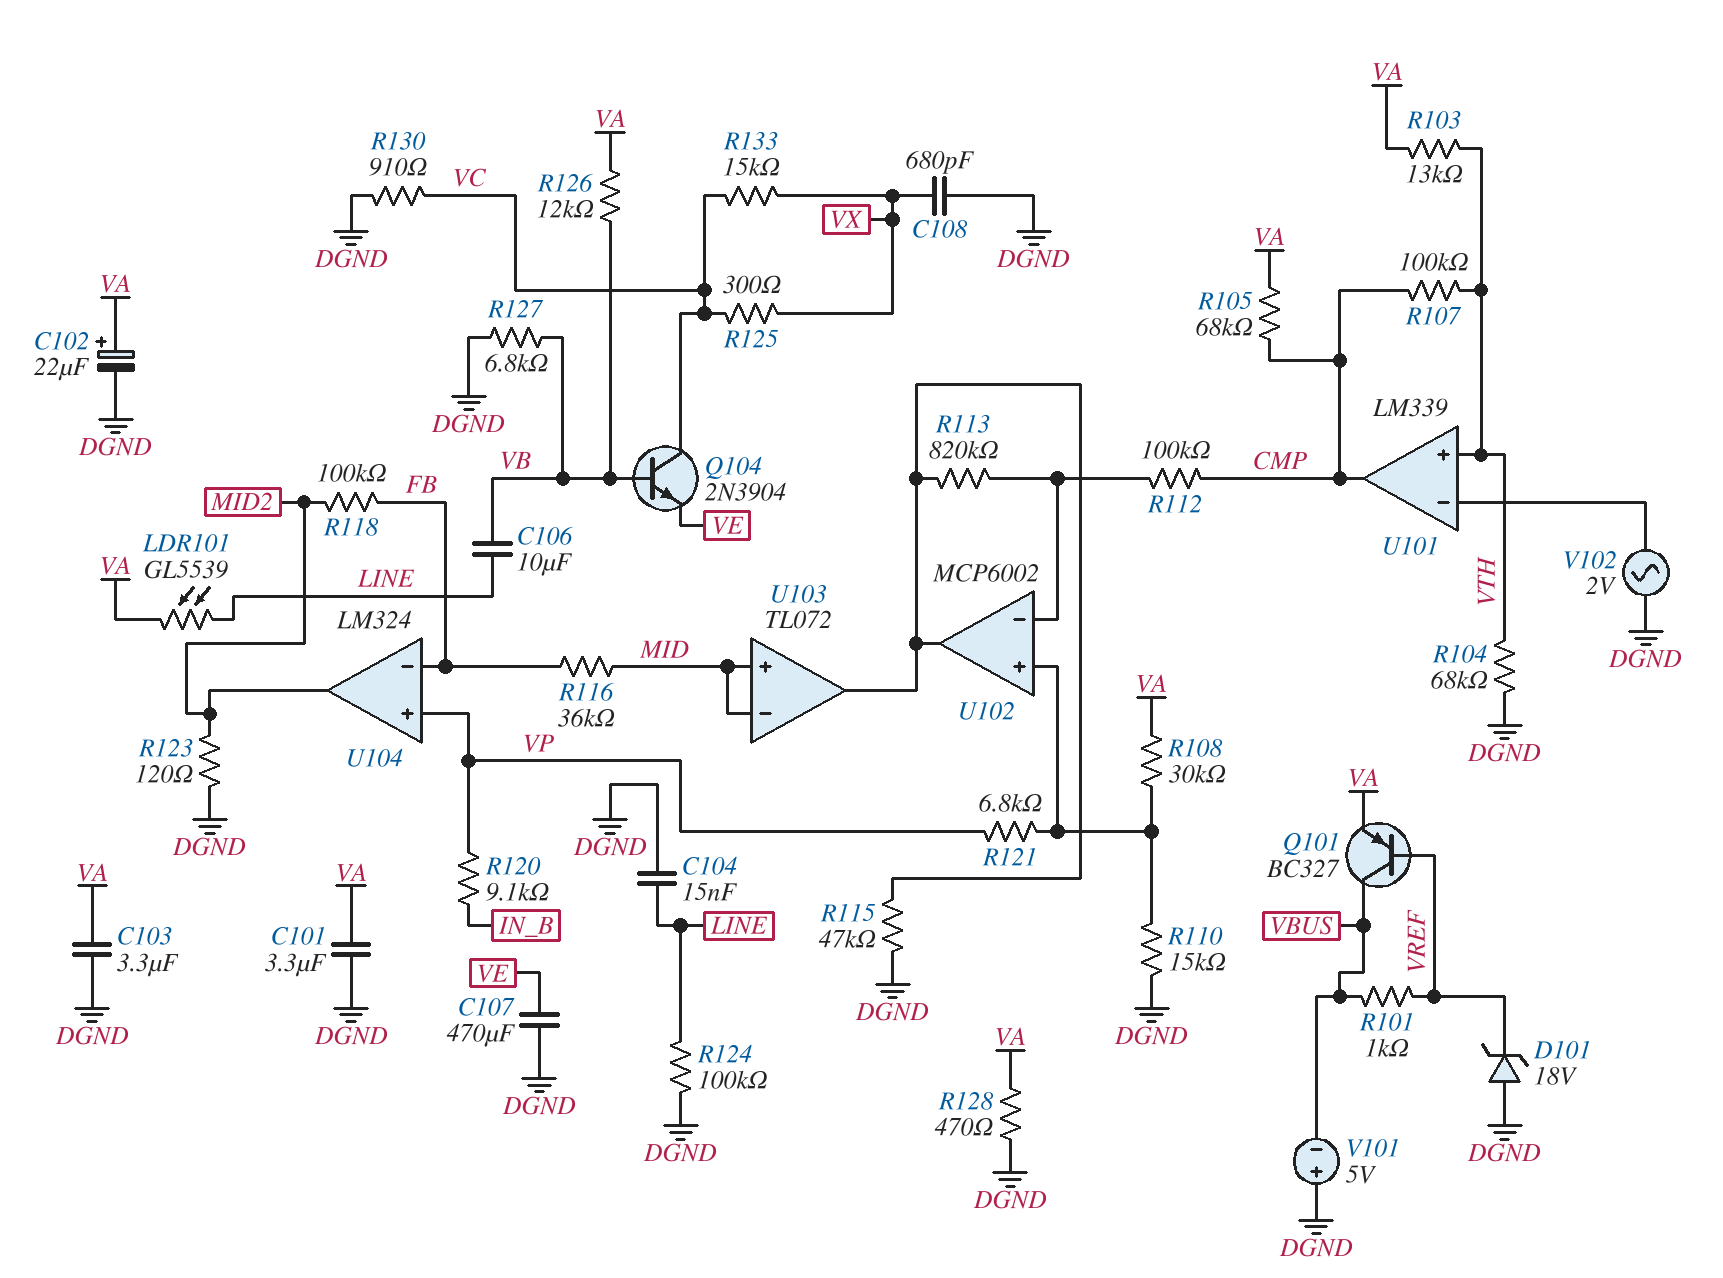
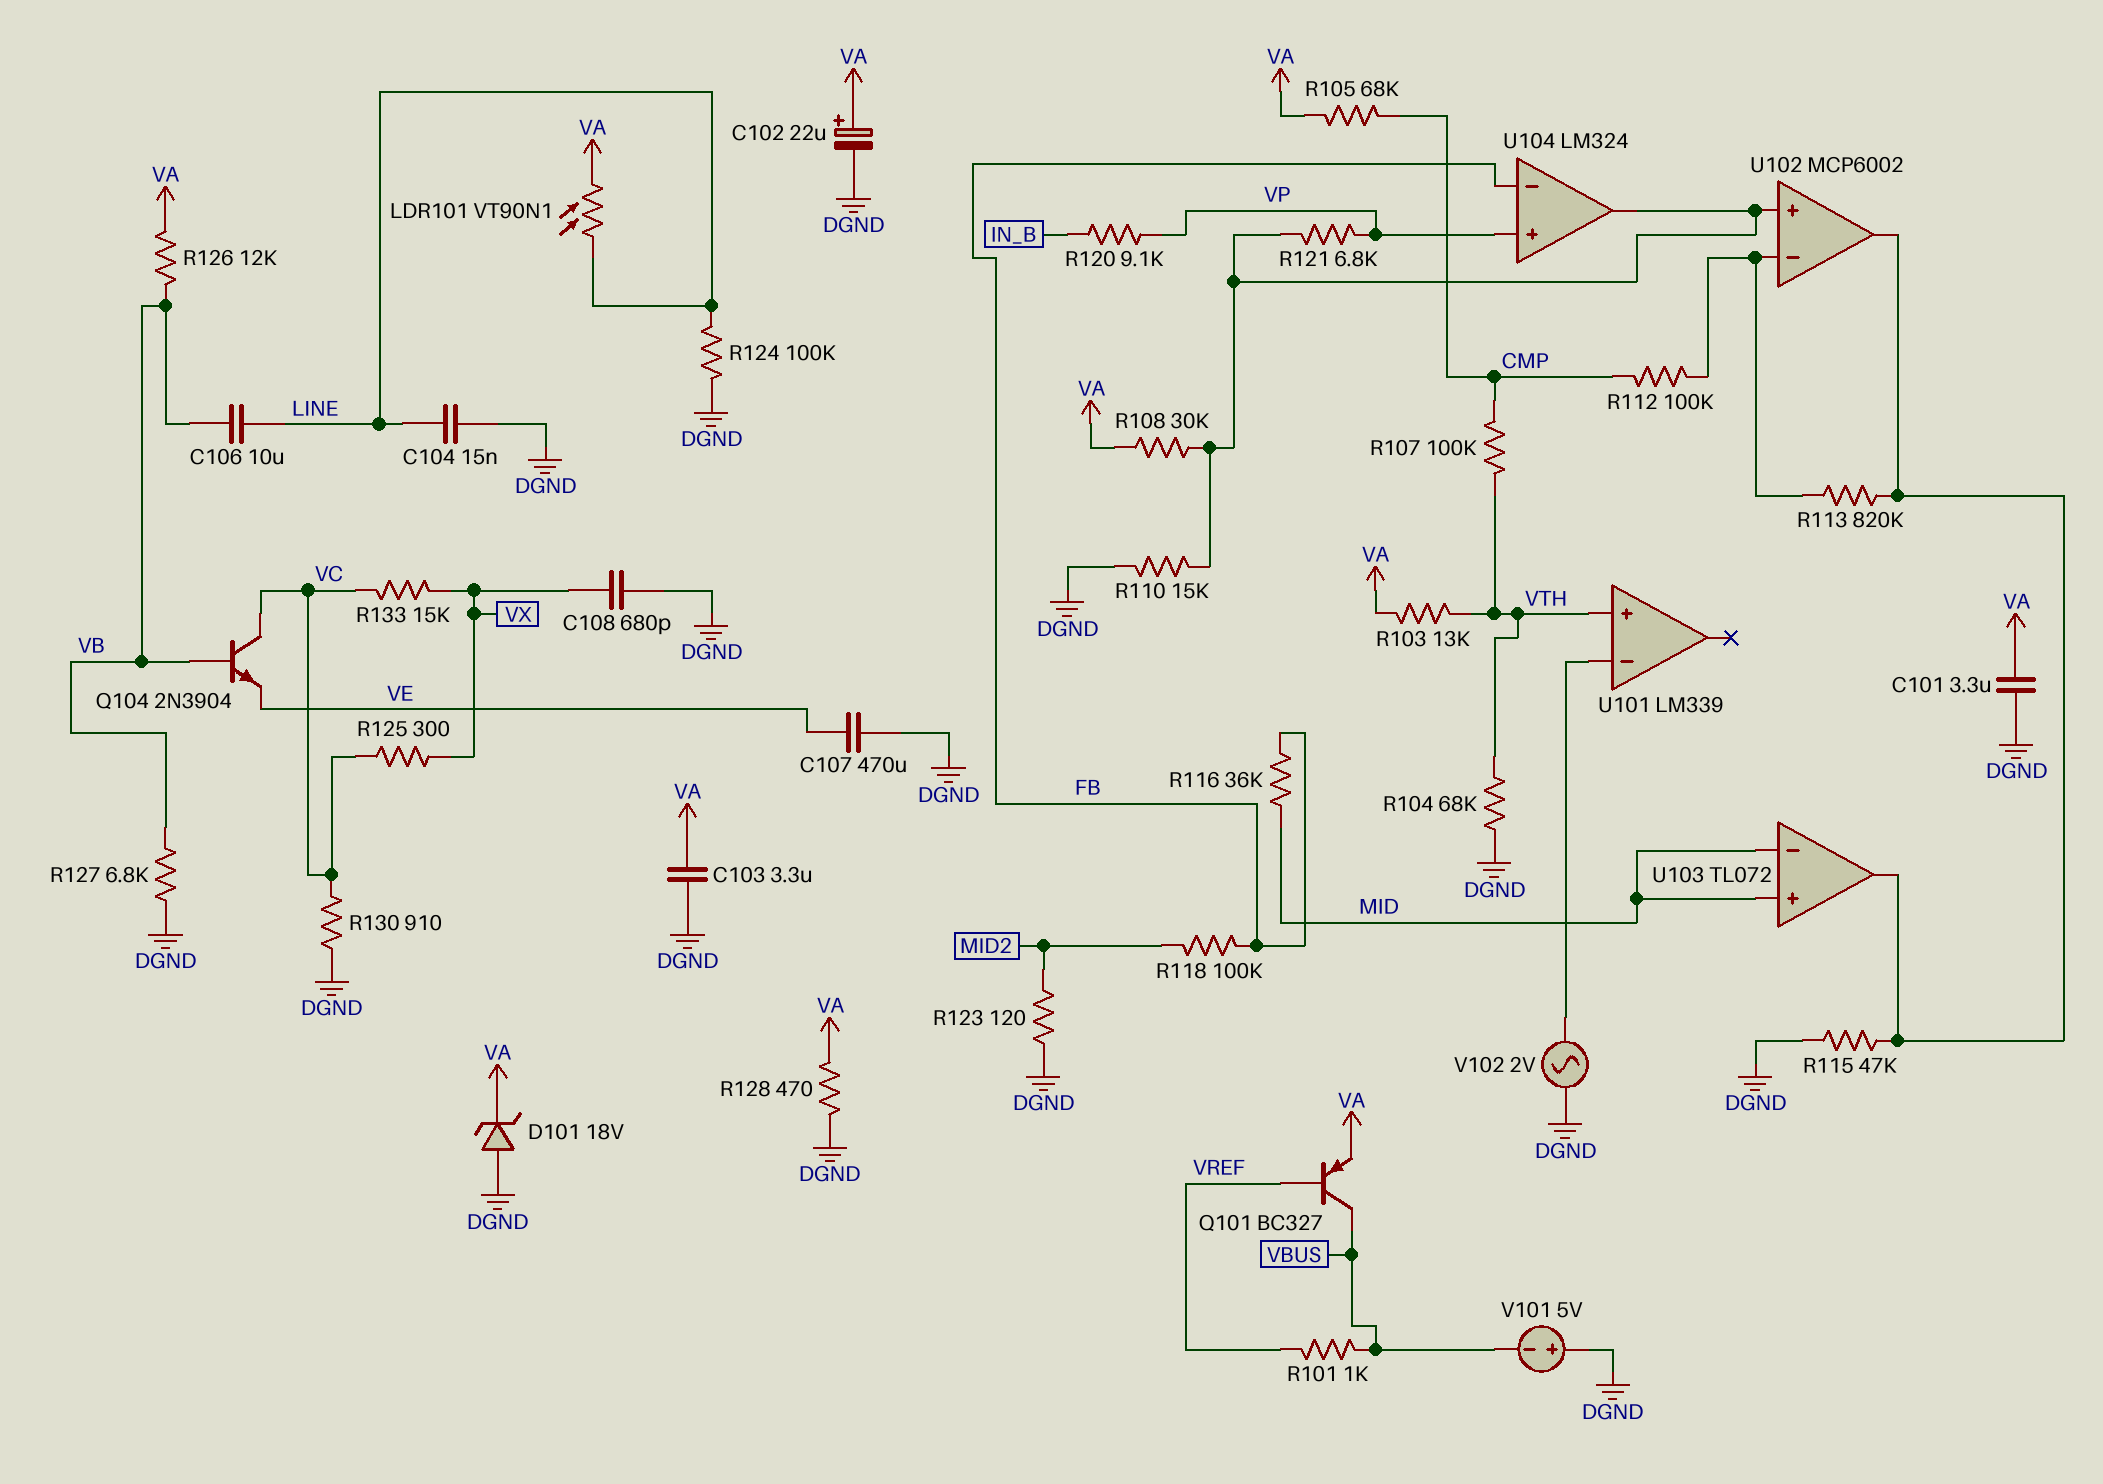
D101: zener 18V (A DGND, K VREF) -> zener 18V (A DGND, K VA)
LDR101: GL5539 (LINE, VA) -> VT90N1 (LINE, VA)
U101 pin out: CMP -> none
U104 pin out: MID2 -> U102/in+

